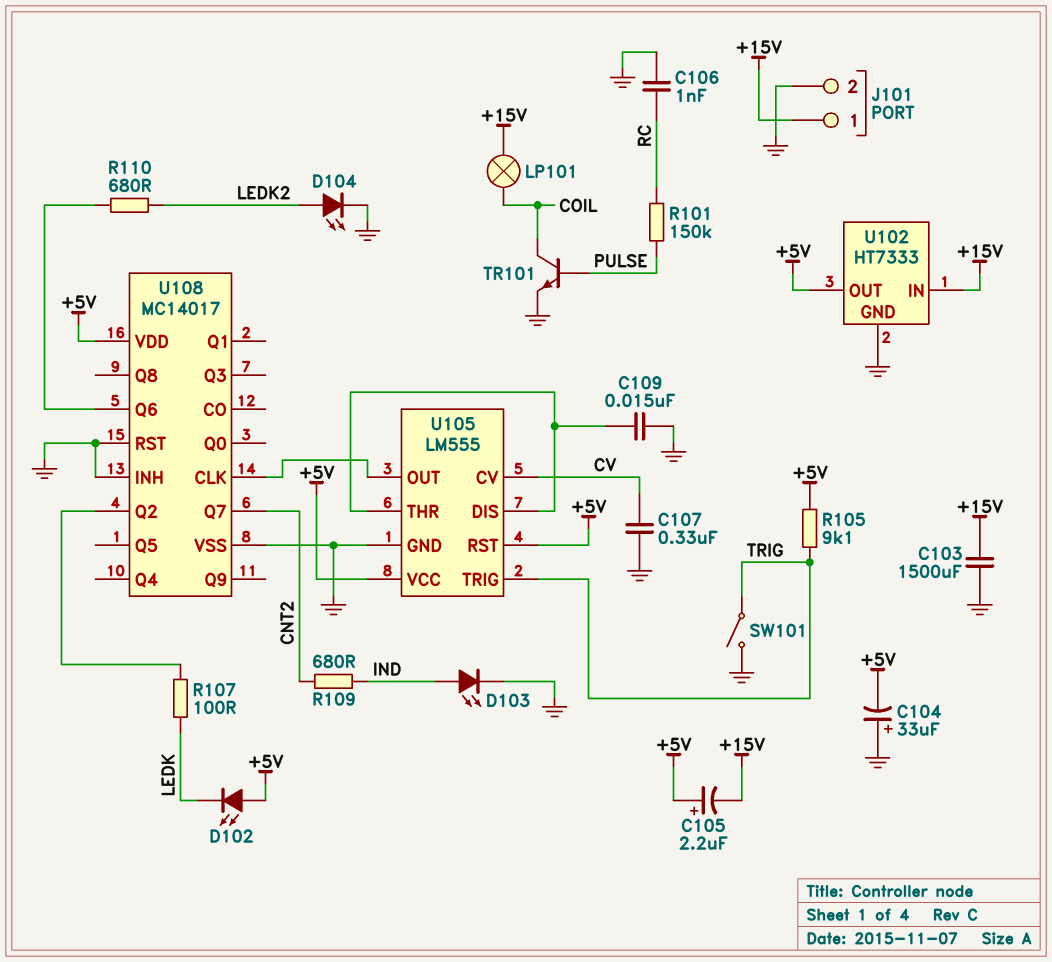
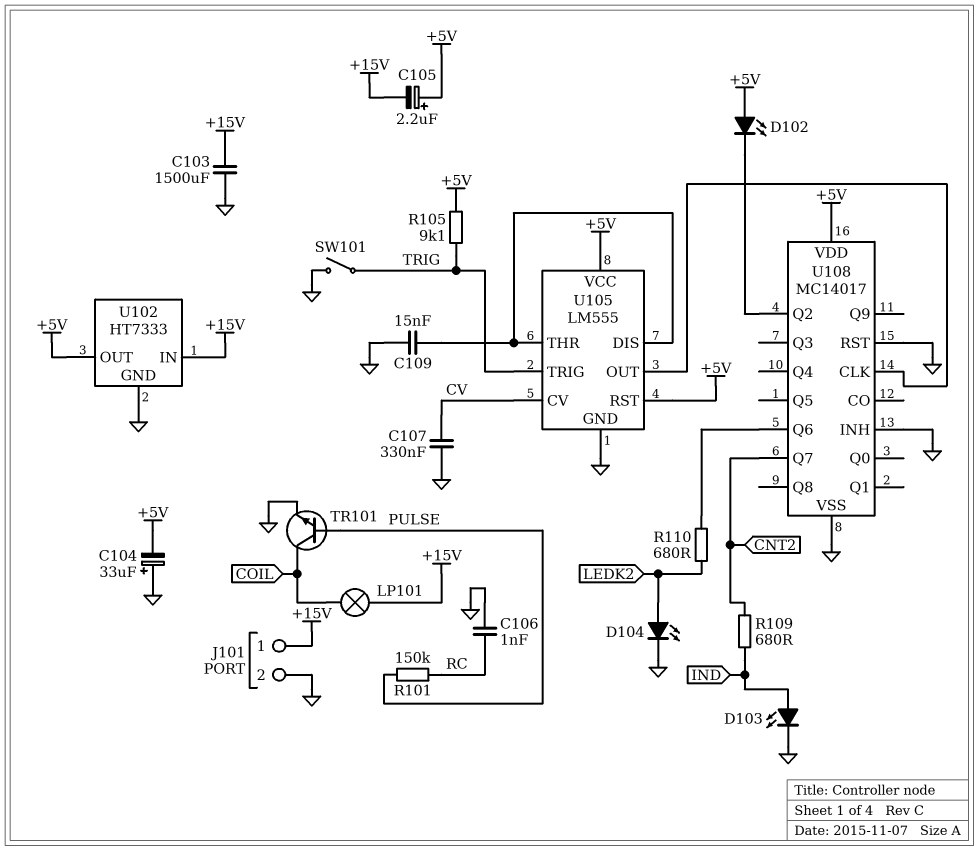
D102: LED (A +5V, K LEDK) -> LED (A +5V, K U108/Q2)
R107: 100 (LEDK, U108/Q2) -> none

